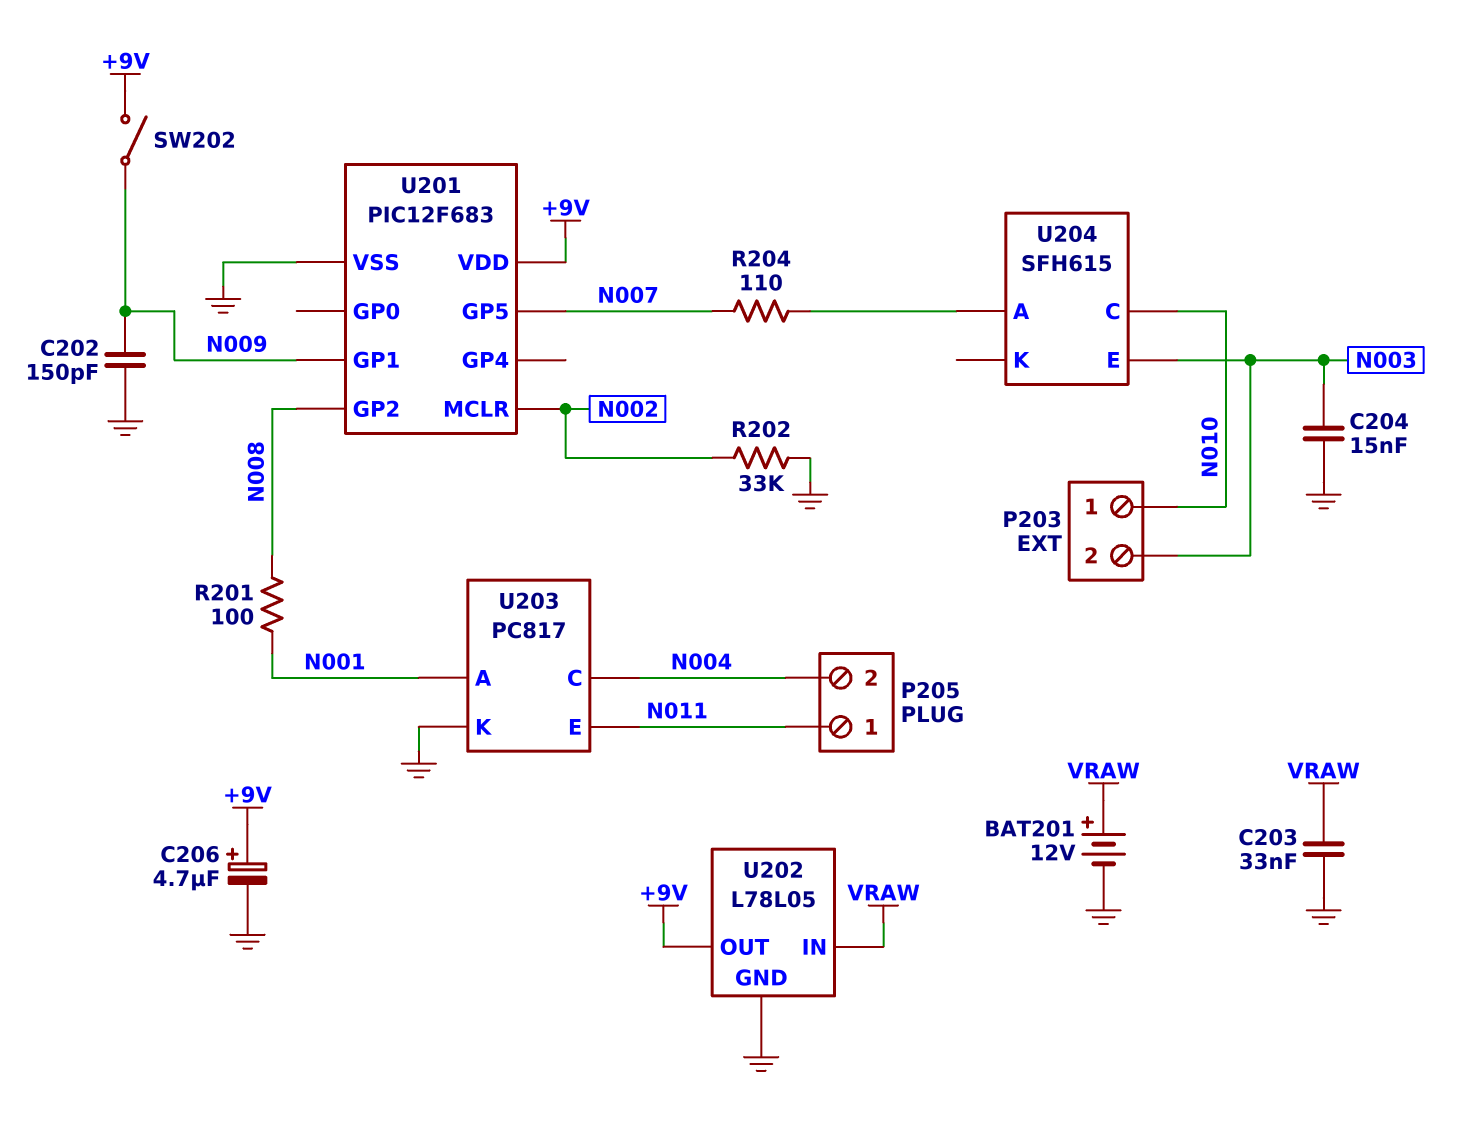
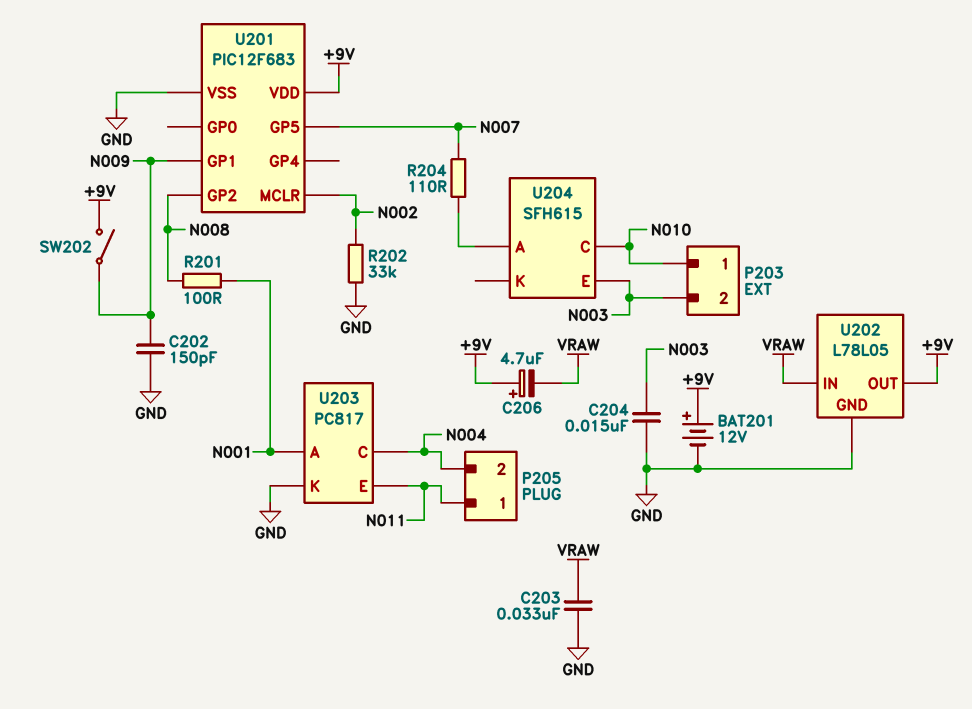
BAT201: 12V (plus VRAW, minus GND) -> 12V (plus +9V, minus GND)
C206: 4.7uF (plus +9V, minus GND) -> 4.7uF (plus +9V, minus VRAW)

